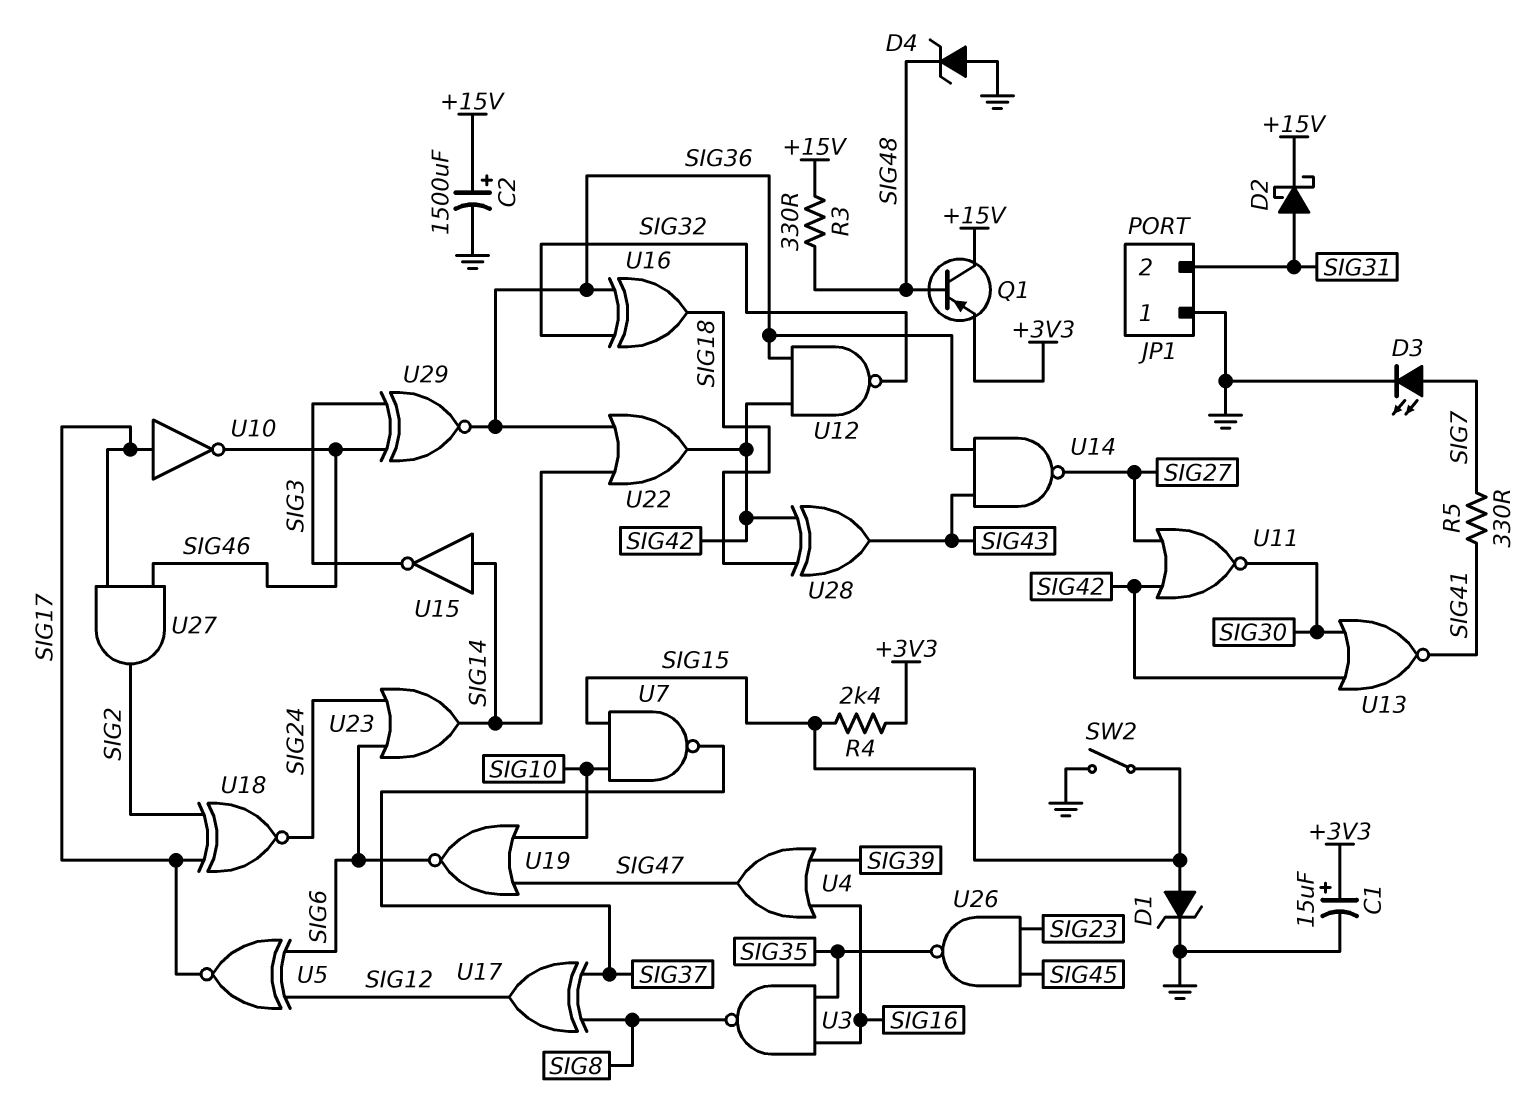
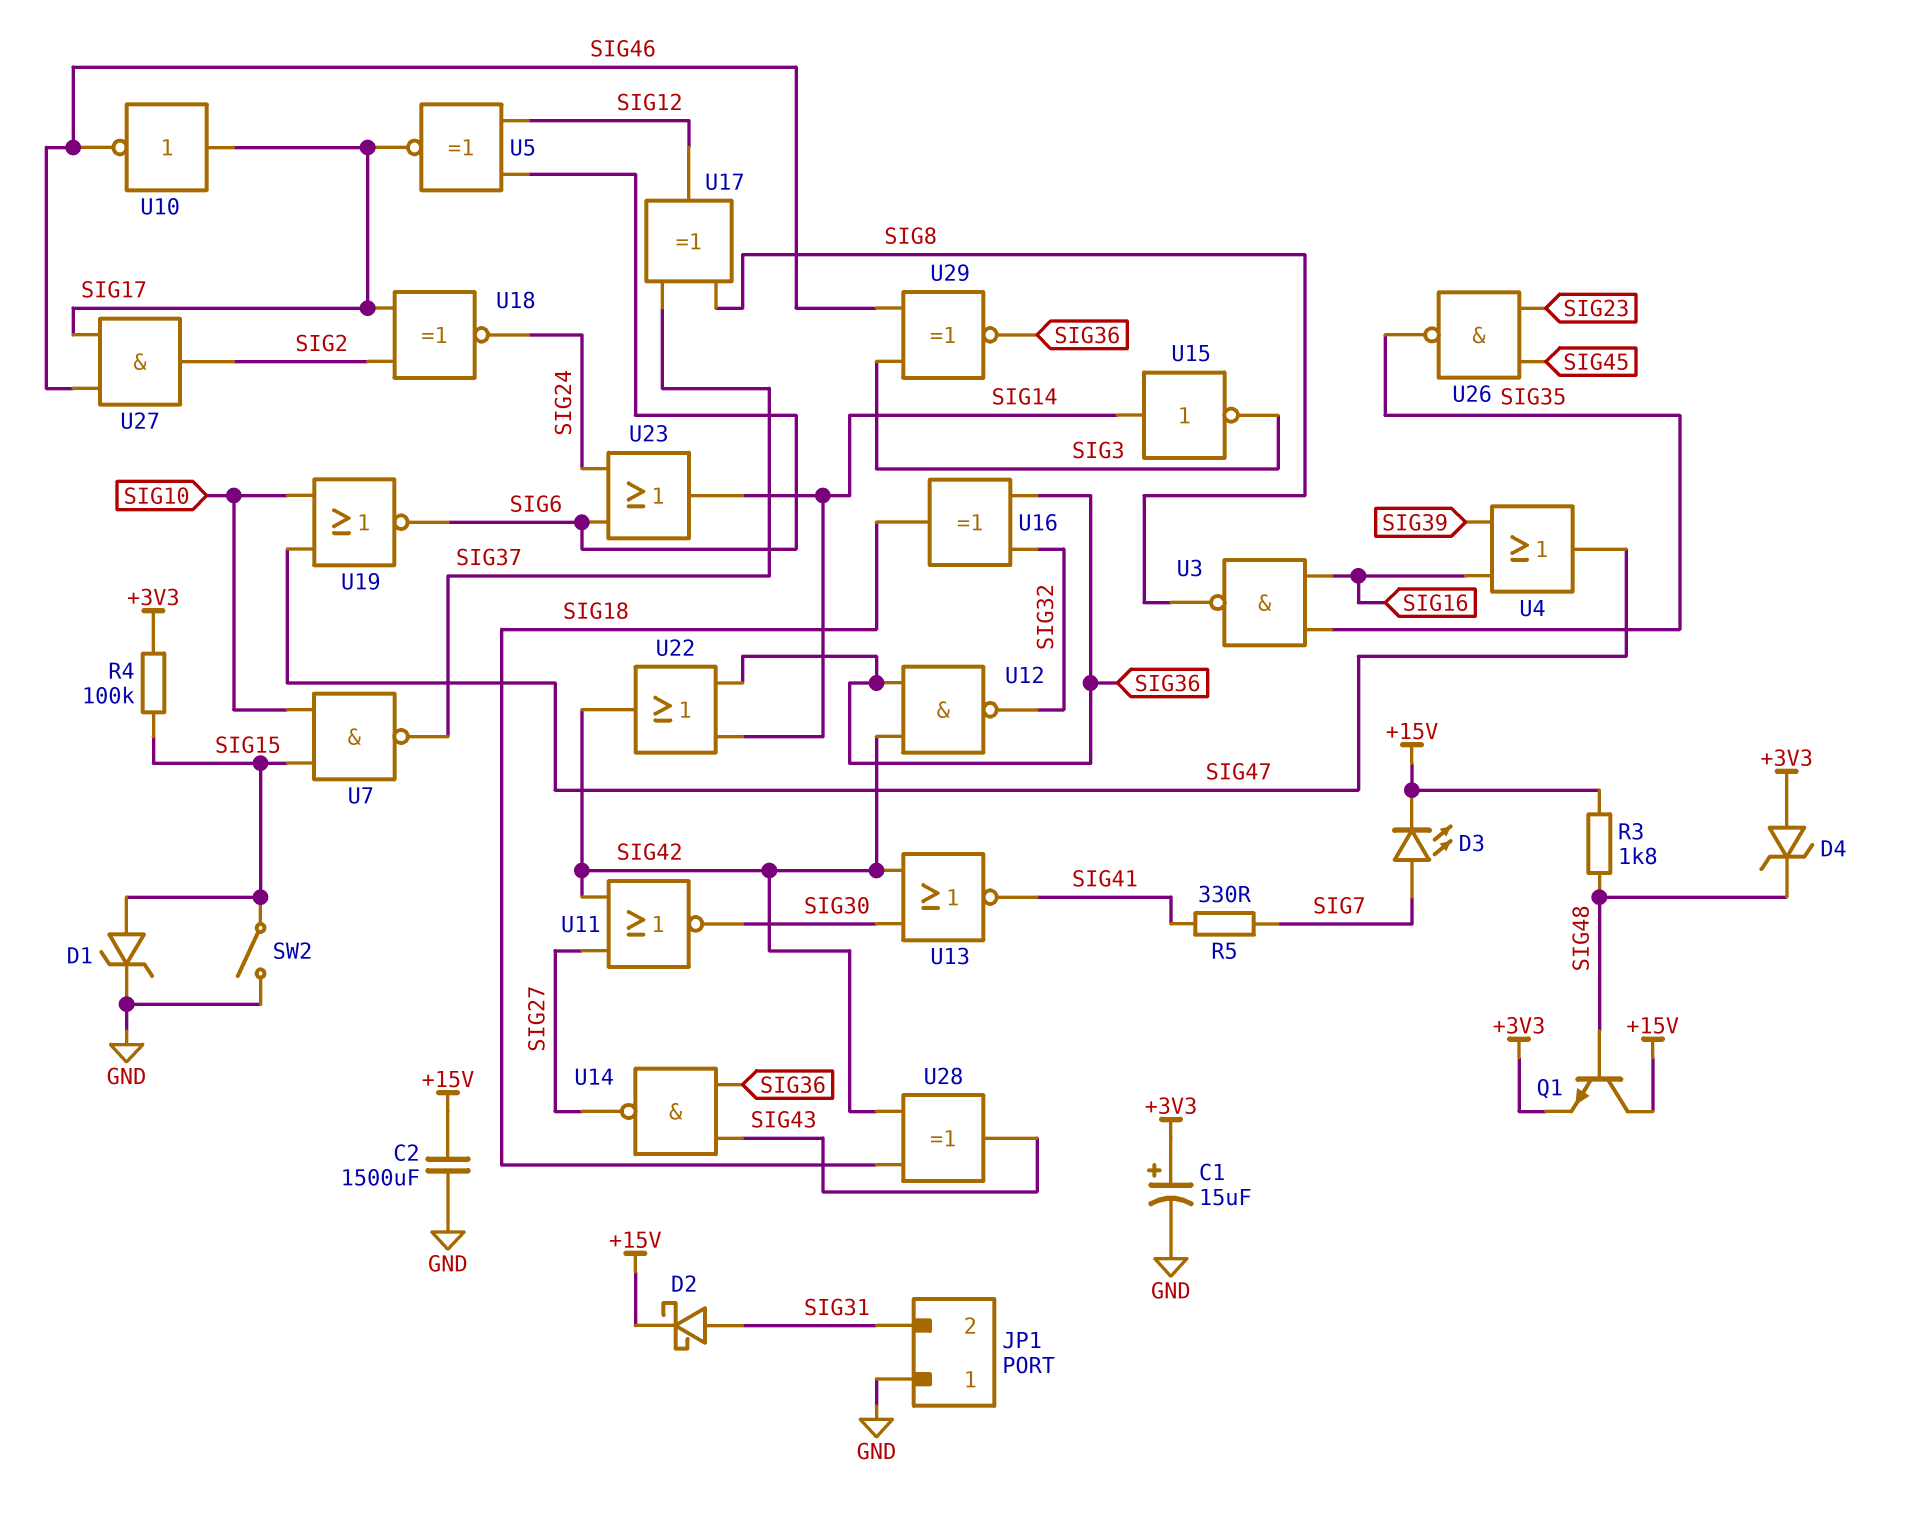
C2: 1500uF (plus +15V, minus GND) -> 1500uF (+15V, GND)
D3: LED (A SIG7, K GND) -> LED (A SIG7, K +15V)
D4: zener (A GND, K SIG48) -> zener (A +3V3, K SIG48)
Q1: PNP (B SIG48, C +15V, E +3V3) -> NPN (B SIG48, C +15V, E +3V3)
R3: 330 (+15V, SIG48) -> 1.8k (+15V, SIG48)
R4: 2.4k (+3V3, SIG15) -> 100k (+3V3, SIG15)

